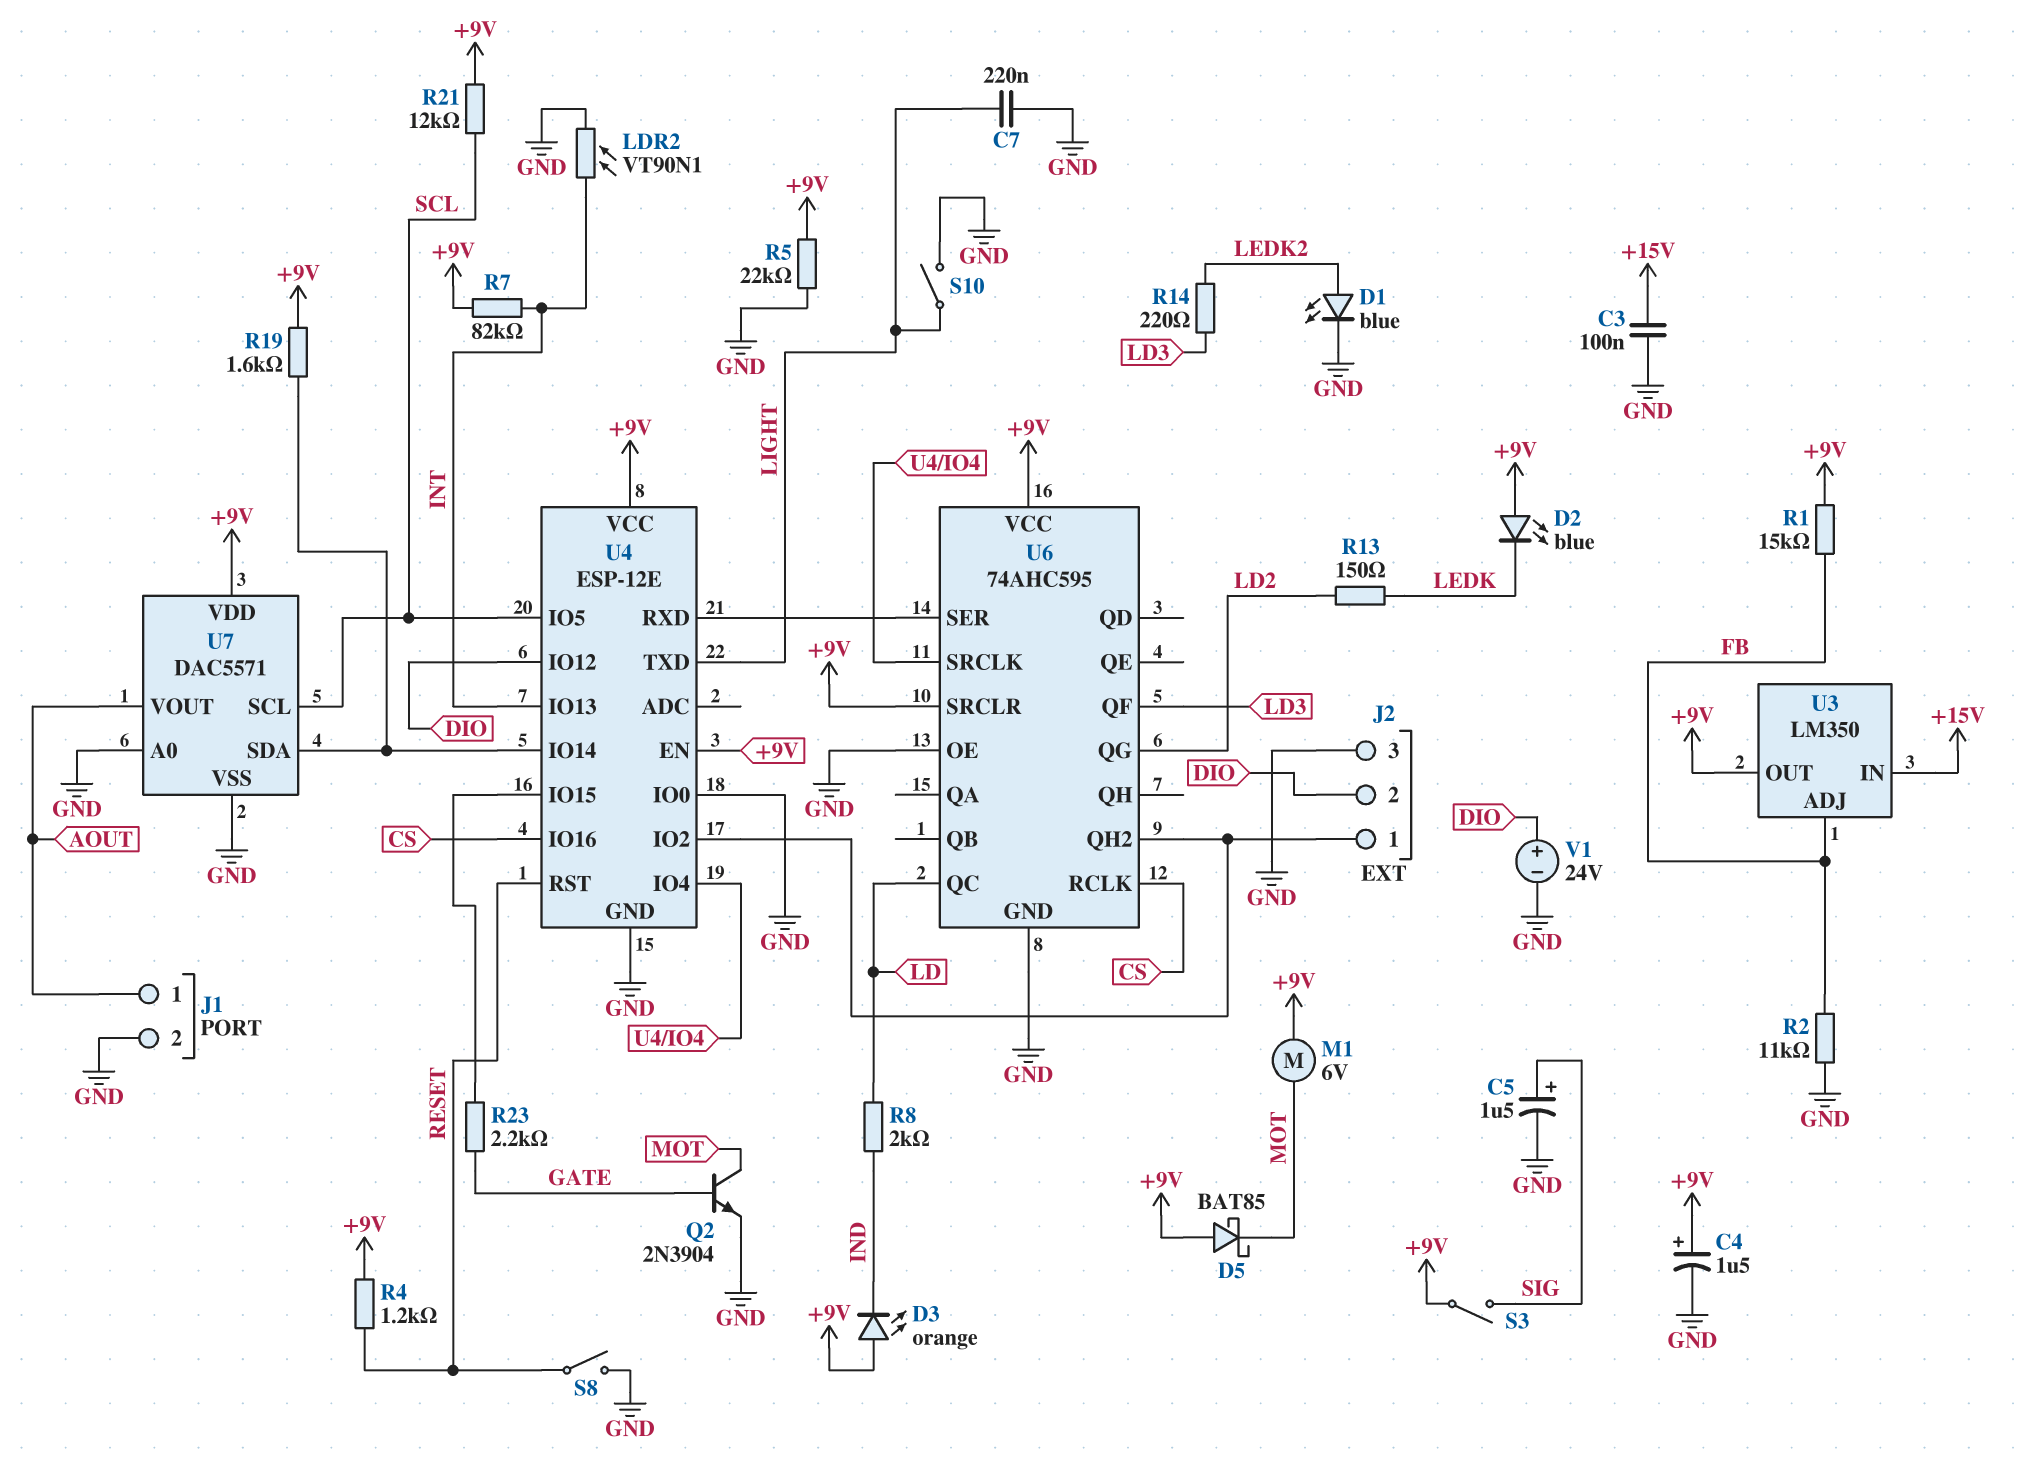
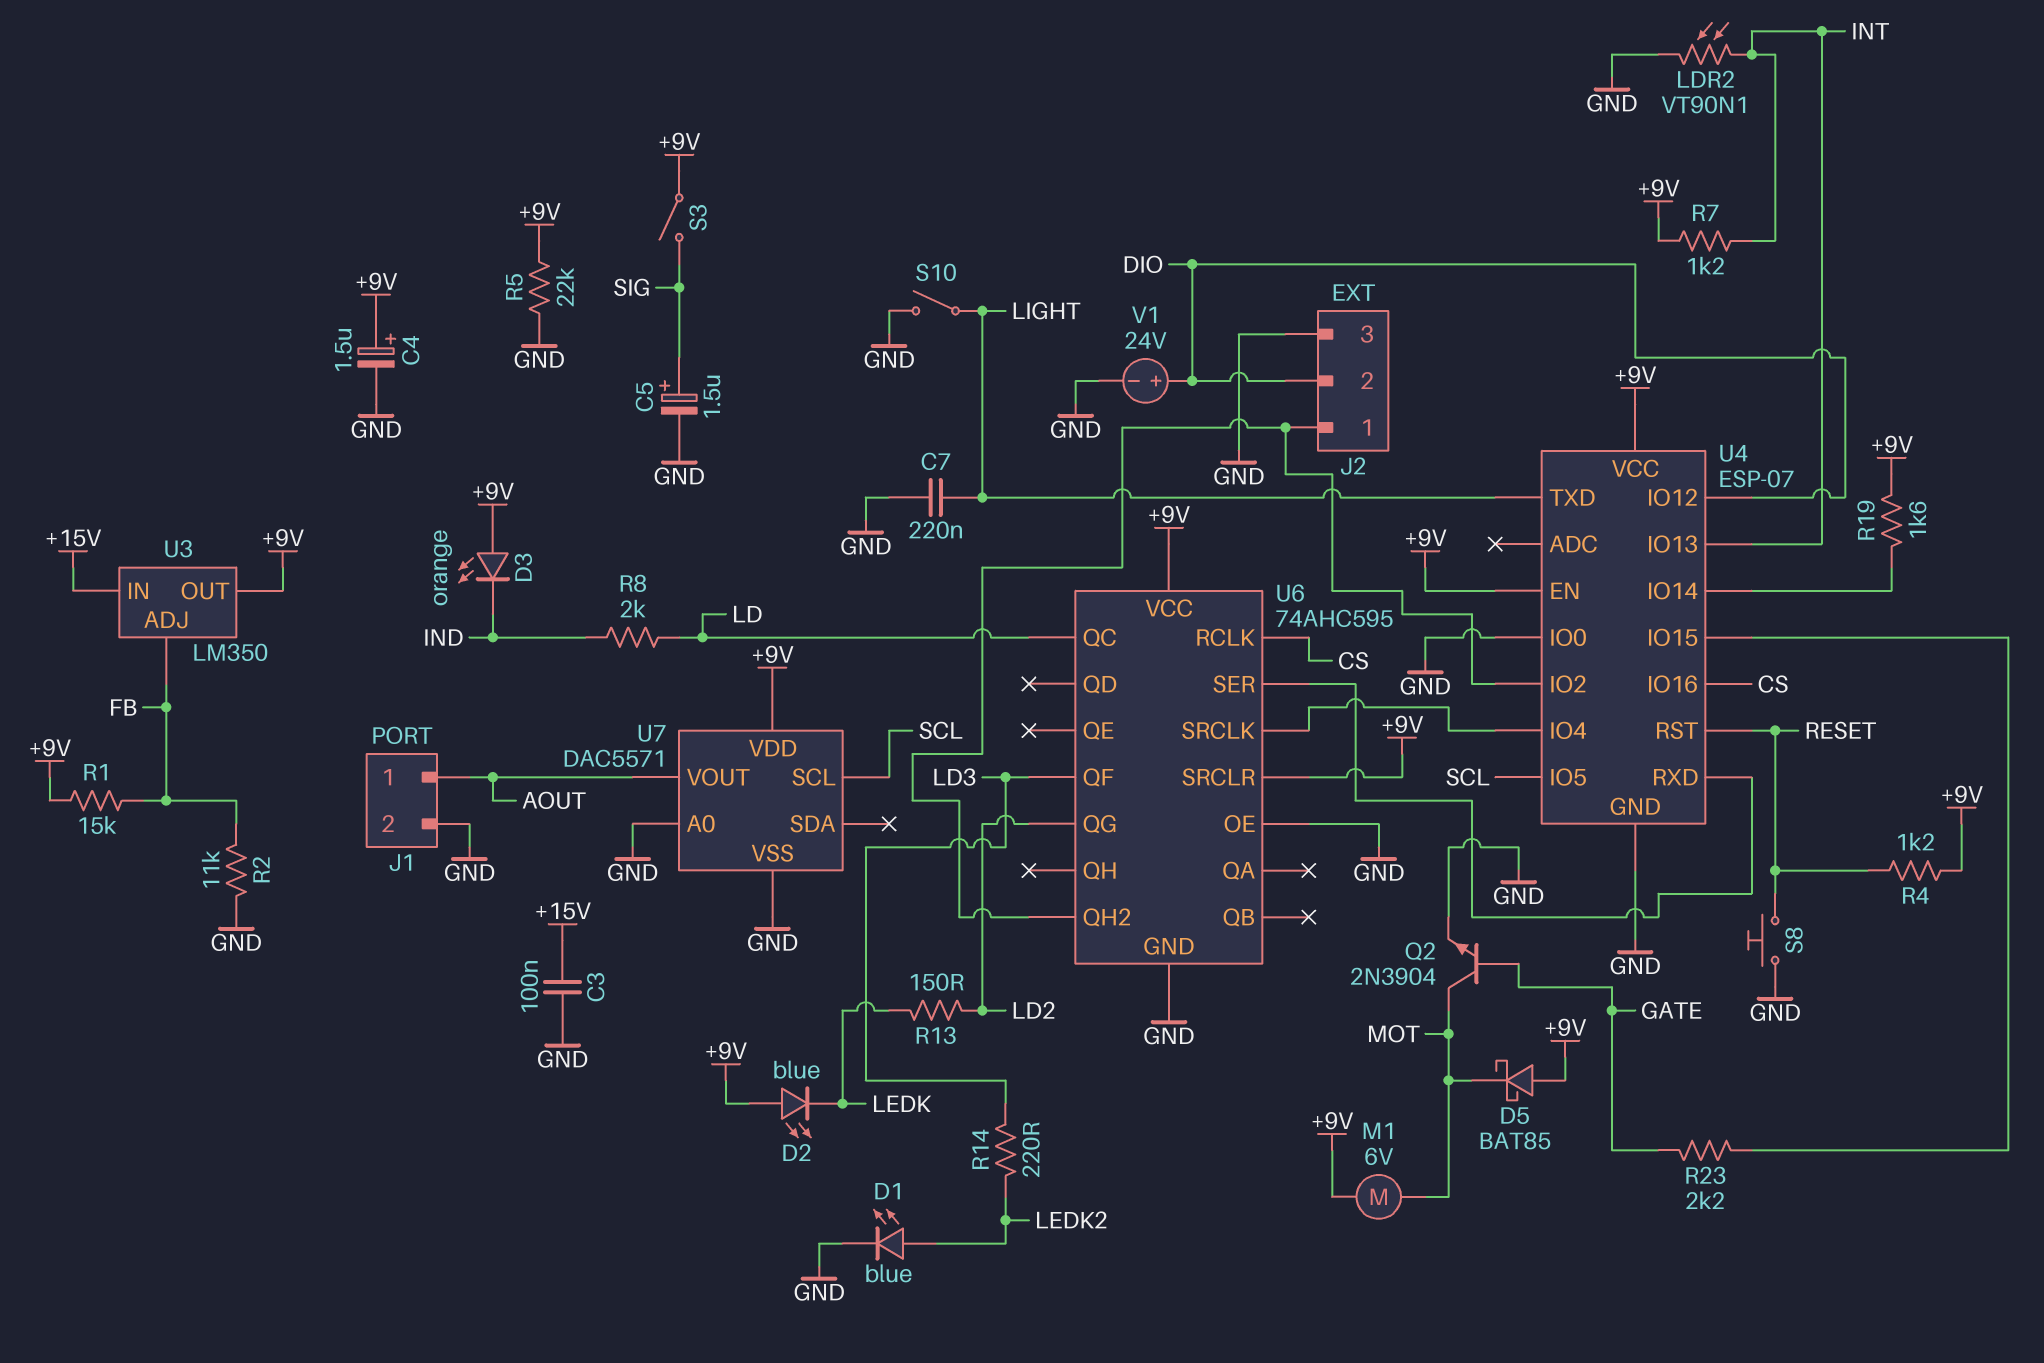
R7: 82k (+9V, INT) -> 1.2k (+9V, INT)
R21: 12k (+9V, SCL) -> none
S8: switch (GND, RESET) -> button (GND, RESET)
U4: ESP-12E -> ESP-07
U7 pin SDA: U4/IO14 -> none

